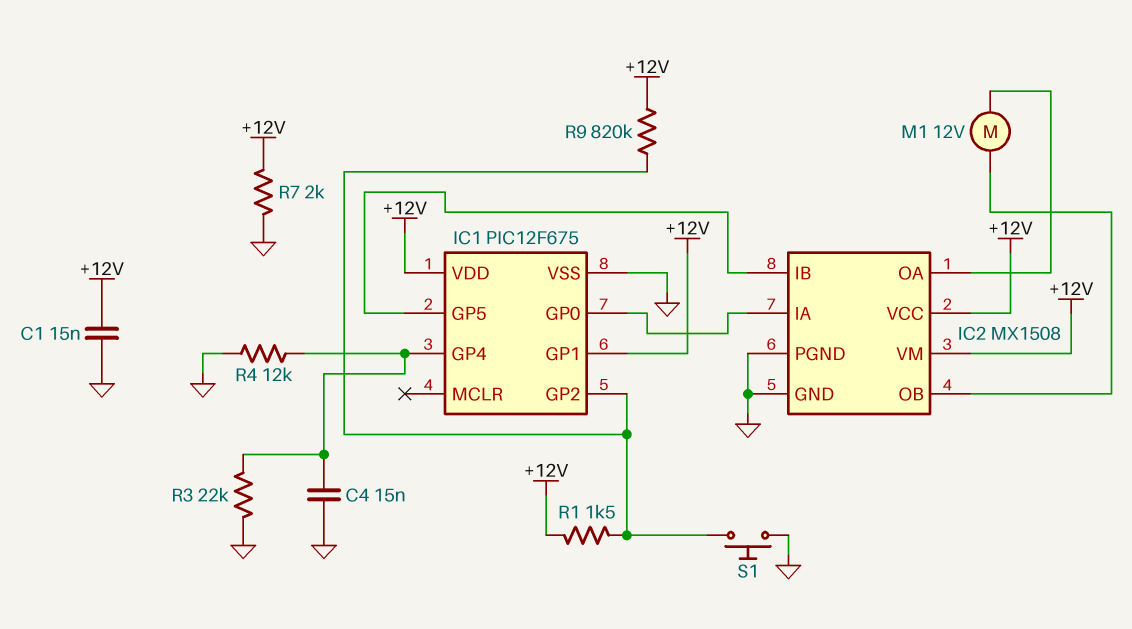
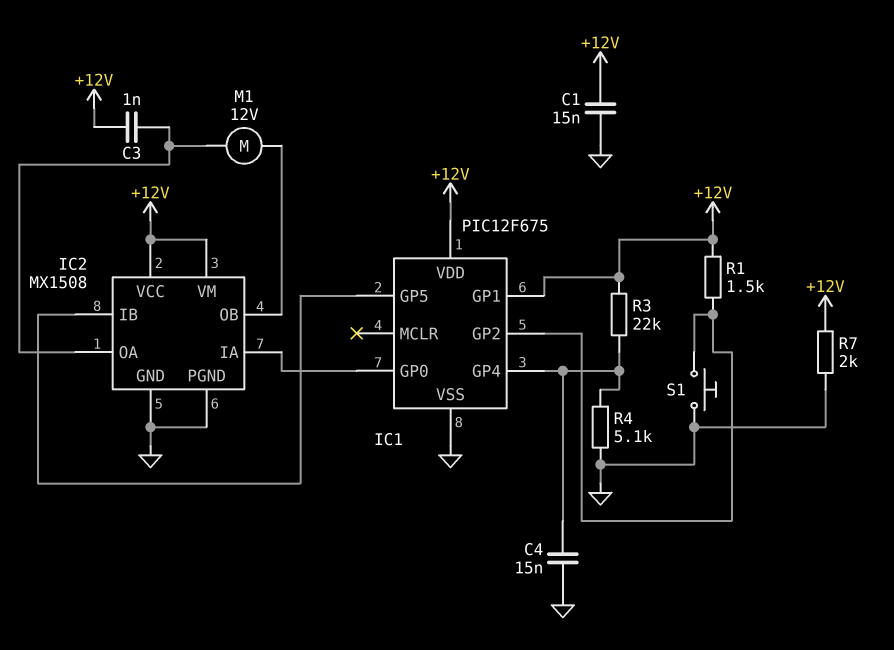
C3: none -> 1nF (+12V, IC2/OA)
R3: 22k (GND, IC1/GP4) -> 22k (+12V, IC1/GP4)
R4: 12k (GND, IC1/GP4) -> 5.1k (GND, IC1/GP4)
R9: 820k (+12V, IC1/GP2) -> none

